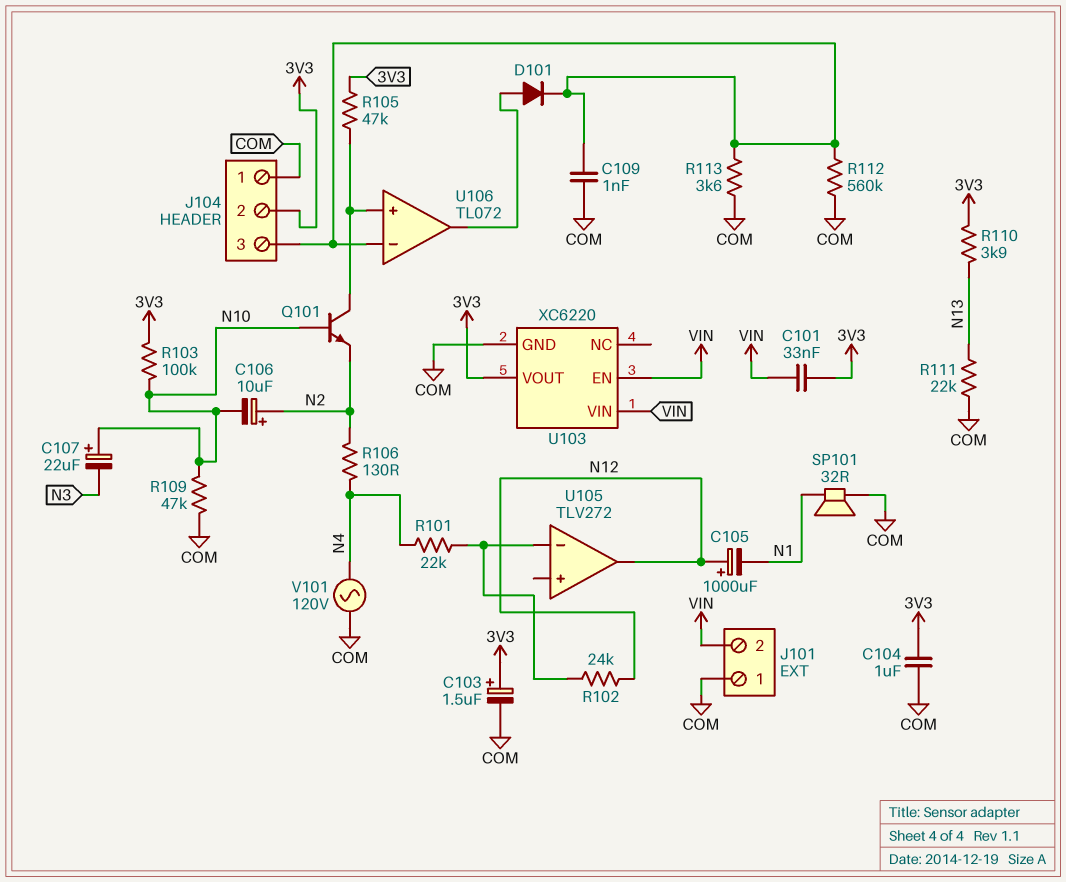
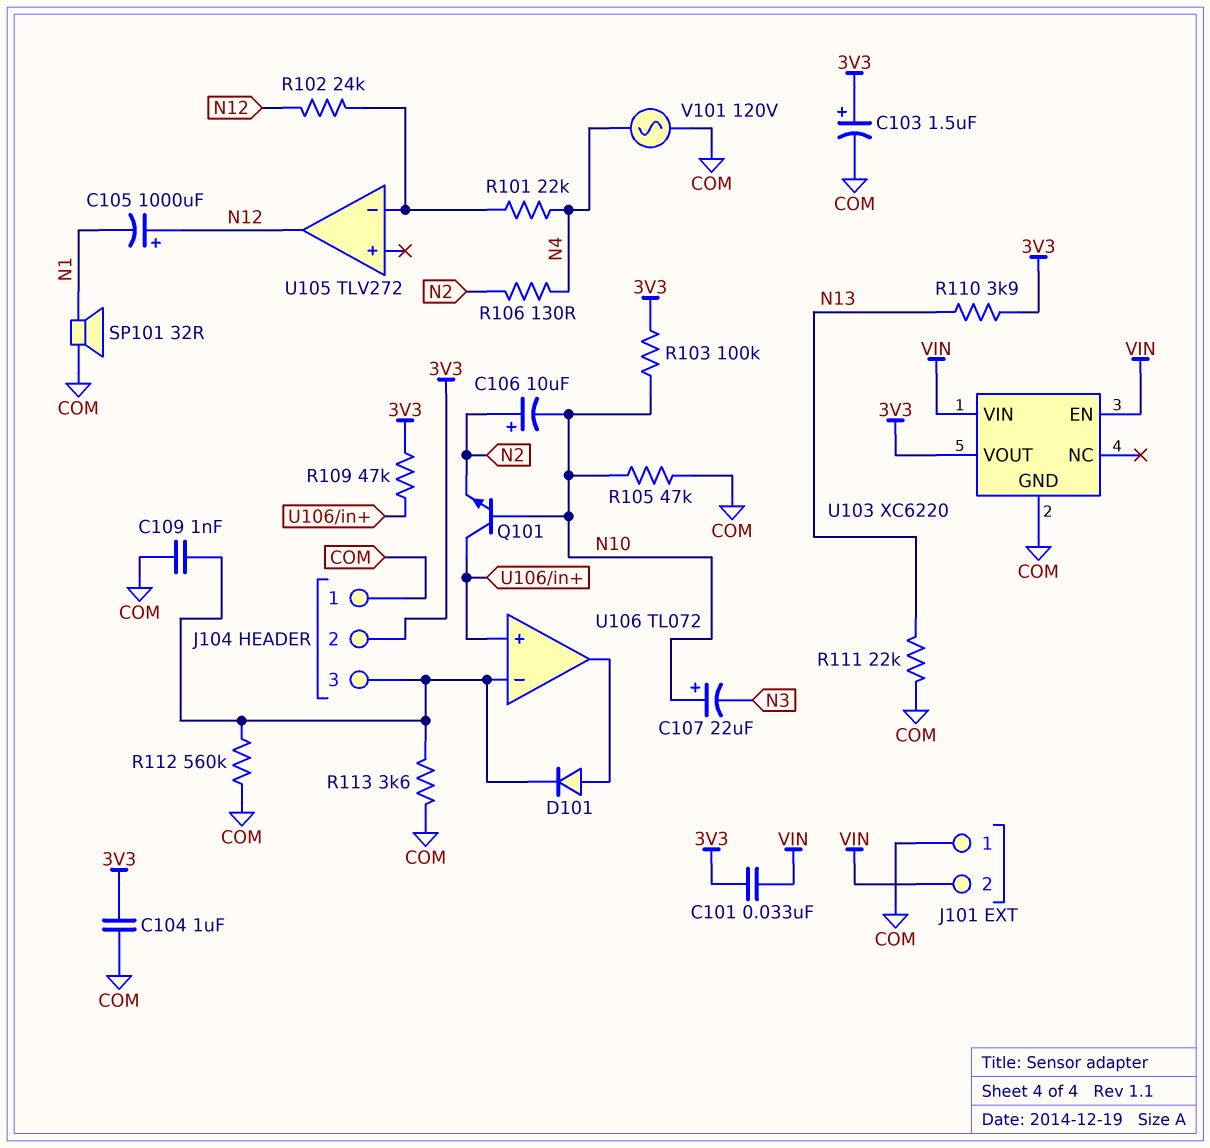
R105: 47k (3V3, U106/in+) -> 47k (COM, N10)
R109: 47k (COM, N10) -> 47k (3V3, U106/in+)

